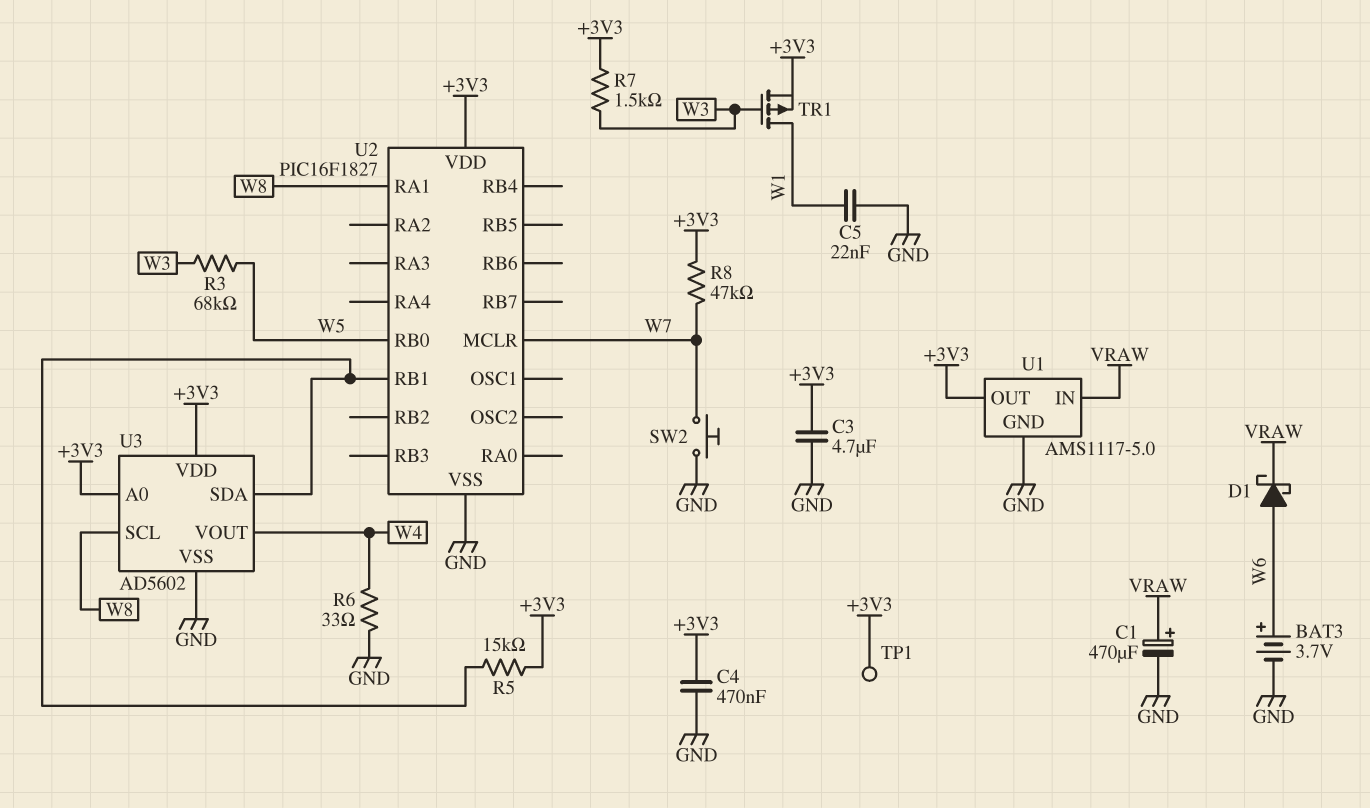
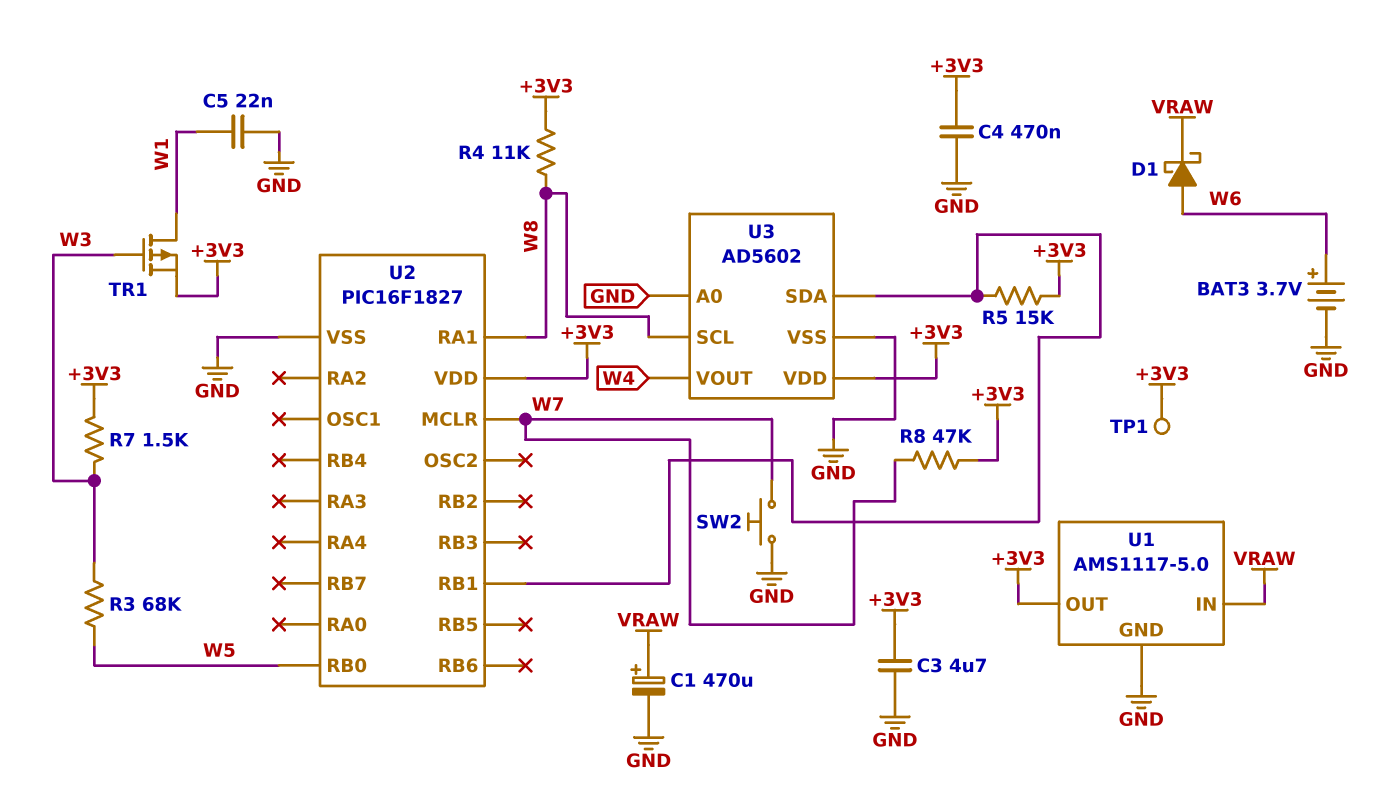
R4: none -> 11k (+3V3, W8)
R6: 33 (GND, W4) -> none
U3 pin A0: +3V3 -> GND

